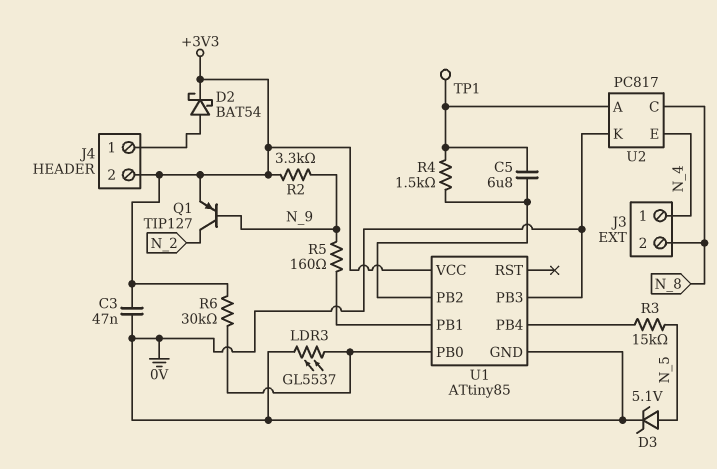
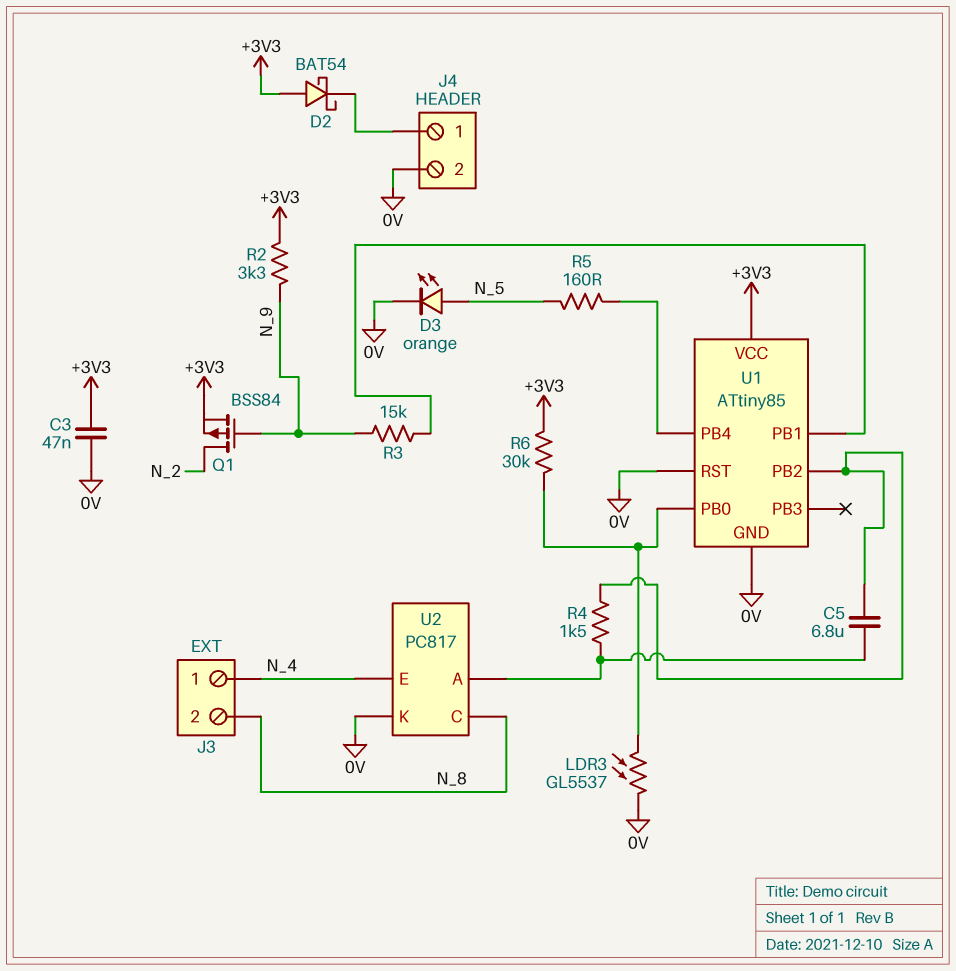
D2: schottky BAT54 (A J4/1, K +3V3) -> schottky BAT54 (A +3V3, K J4/1)
D3: zener 5.1V (A N_5, K 0V) -> LED orange (A N_5, K 0V)
J4 pin 2: +3V3 -> 0V
Q1: PNP TIP127 (B N_9, C N_2, E +3V3) -> PMOS BSS84 (G N_9, D N_2, S +3V3)
R3: 15k (N_5, U1/PB4) -> 15k (N_9, U1/PB1)
R5: 160 (N_9, U1/PB1) -> 160 (N_5, U1/PB4)
TP1: test point (U2/A) -> none
U1 pin PB3: 0V -> none
U1 pin RST: none -> 0V

